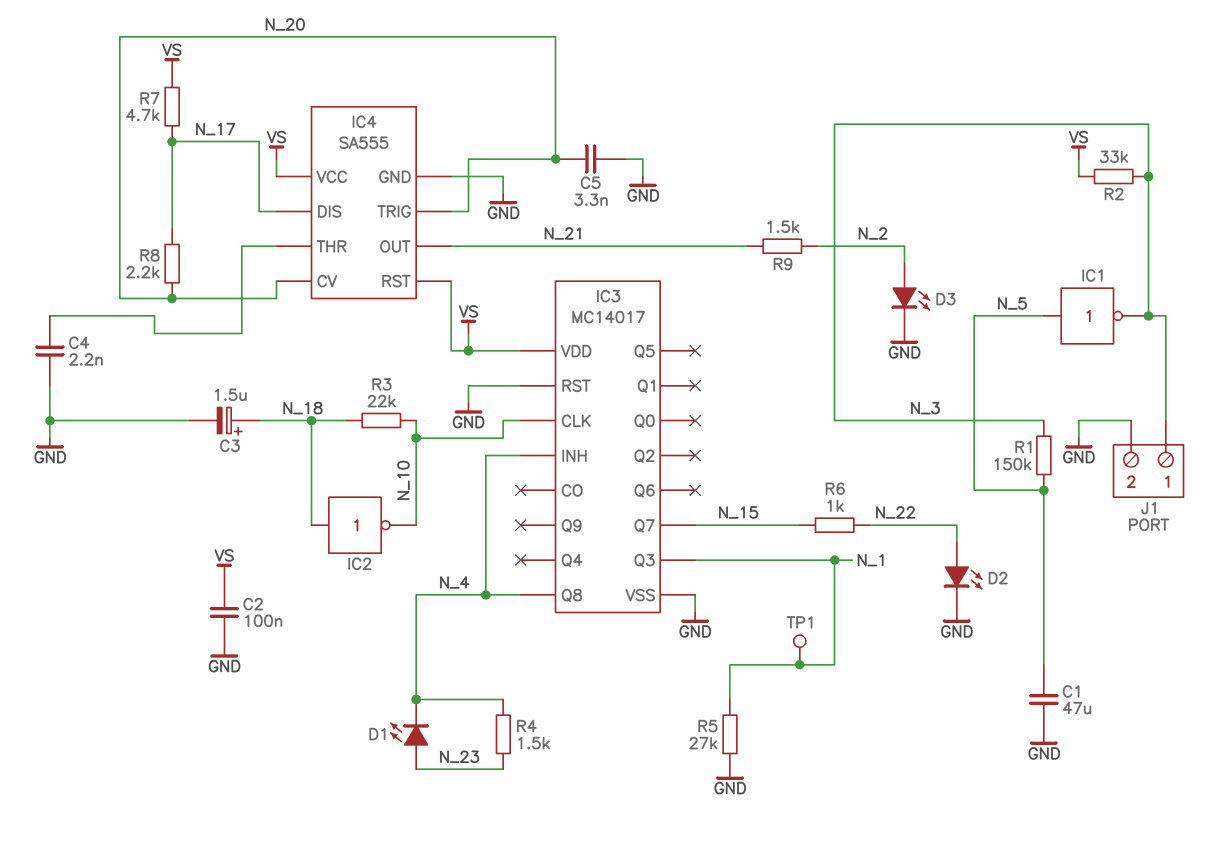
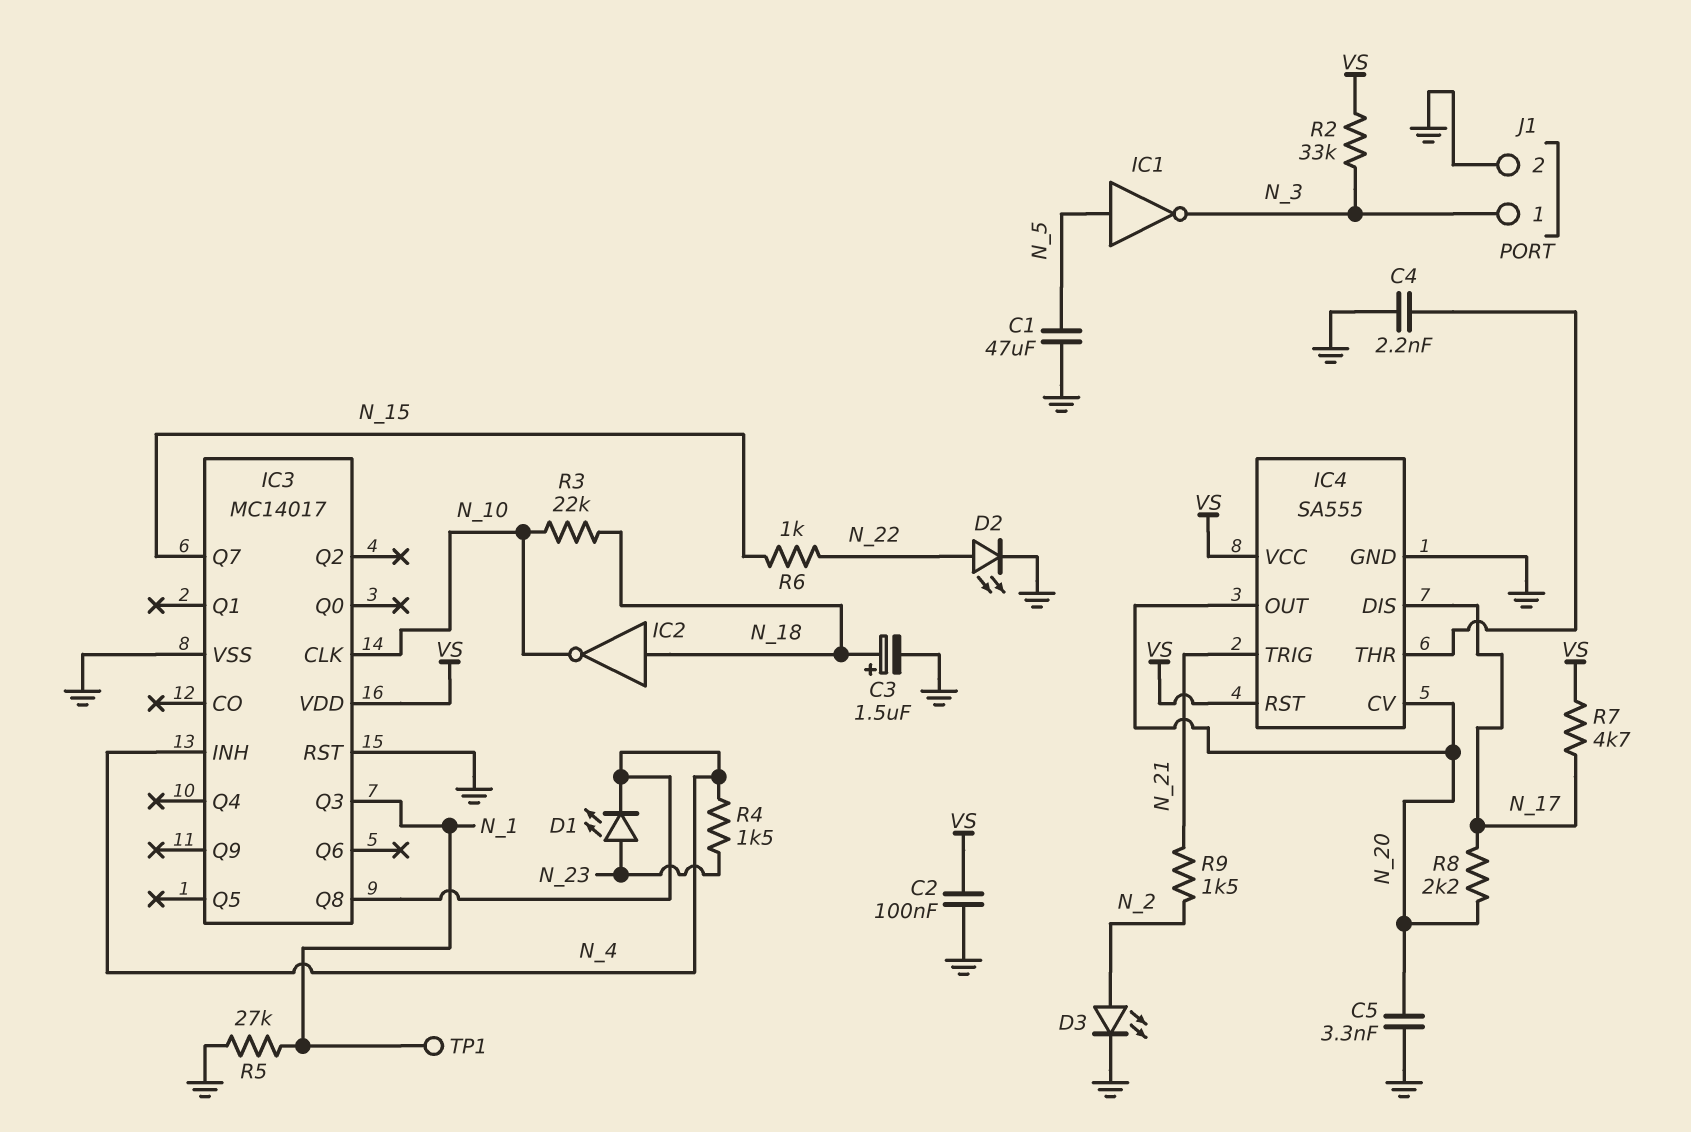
IC4 pin OUT: N_21 -> N_20
IC4 pin TRIG: N_20 -> N_21
R1: 150k (N_3, N_5) -> none

